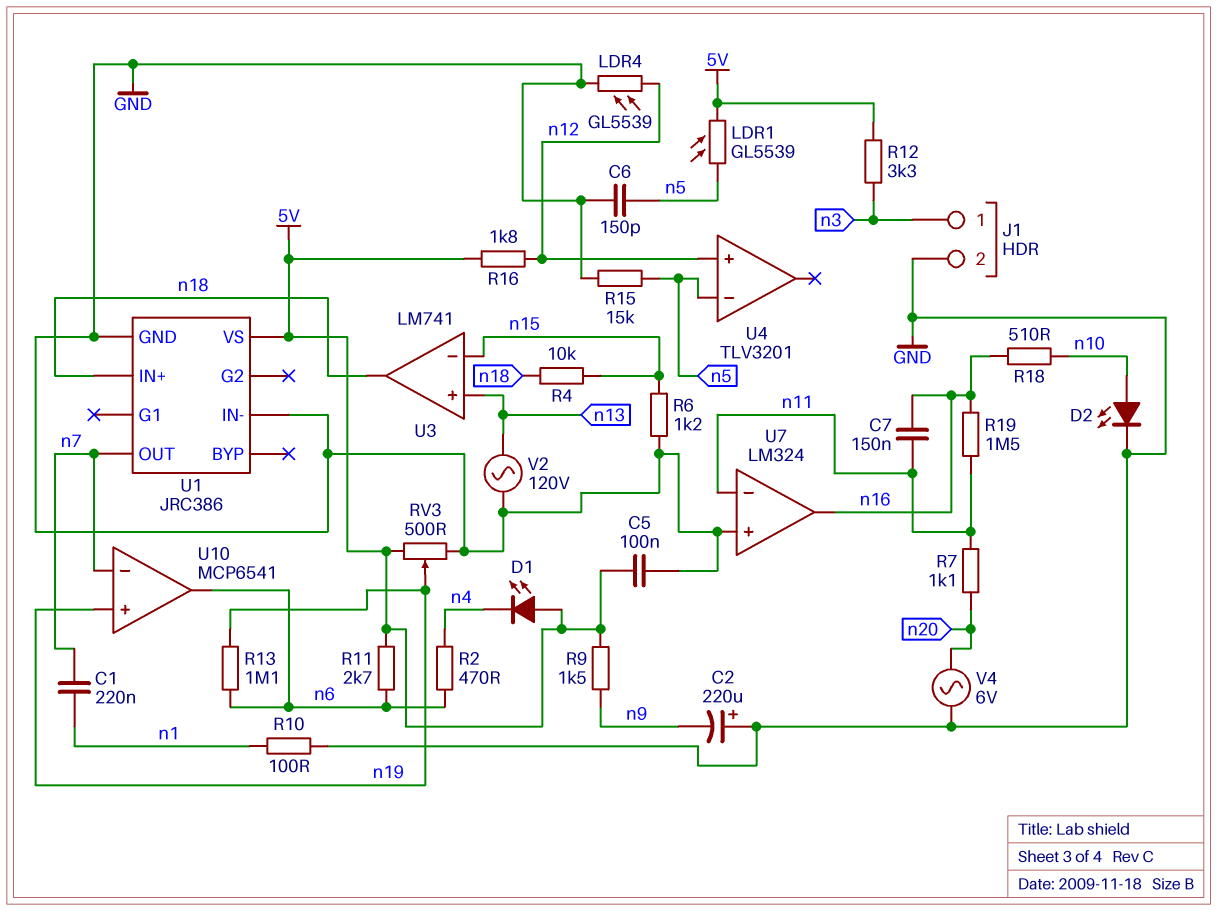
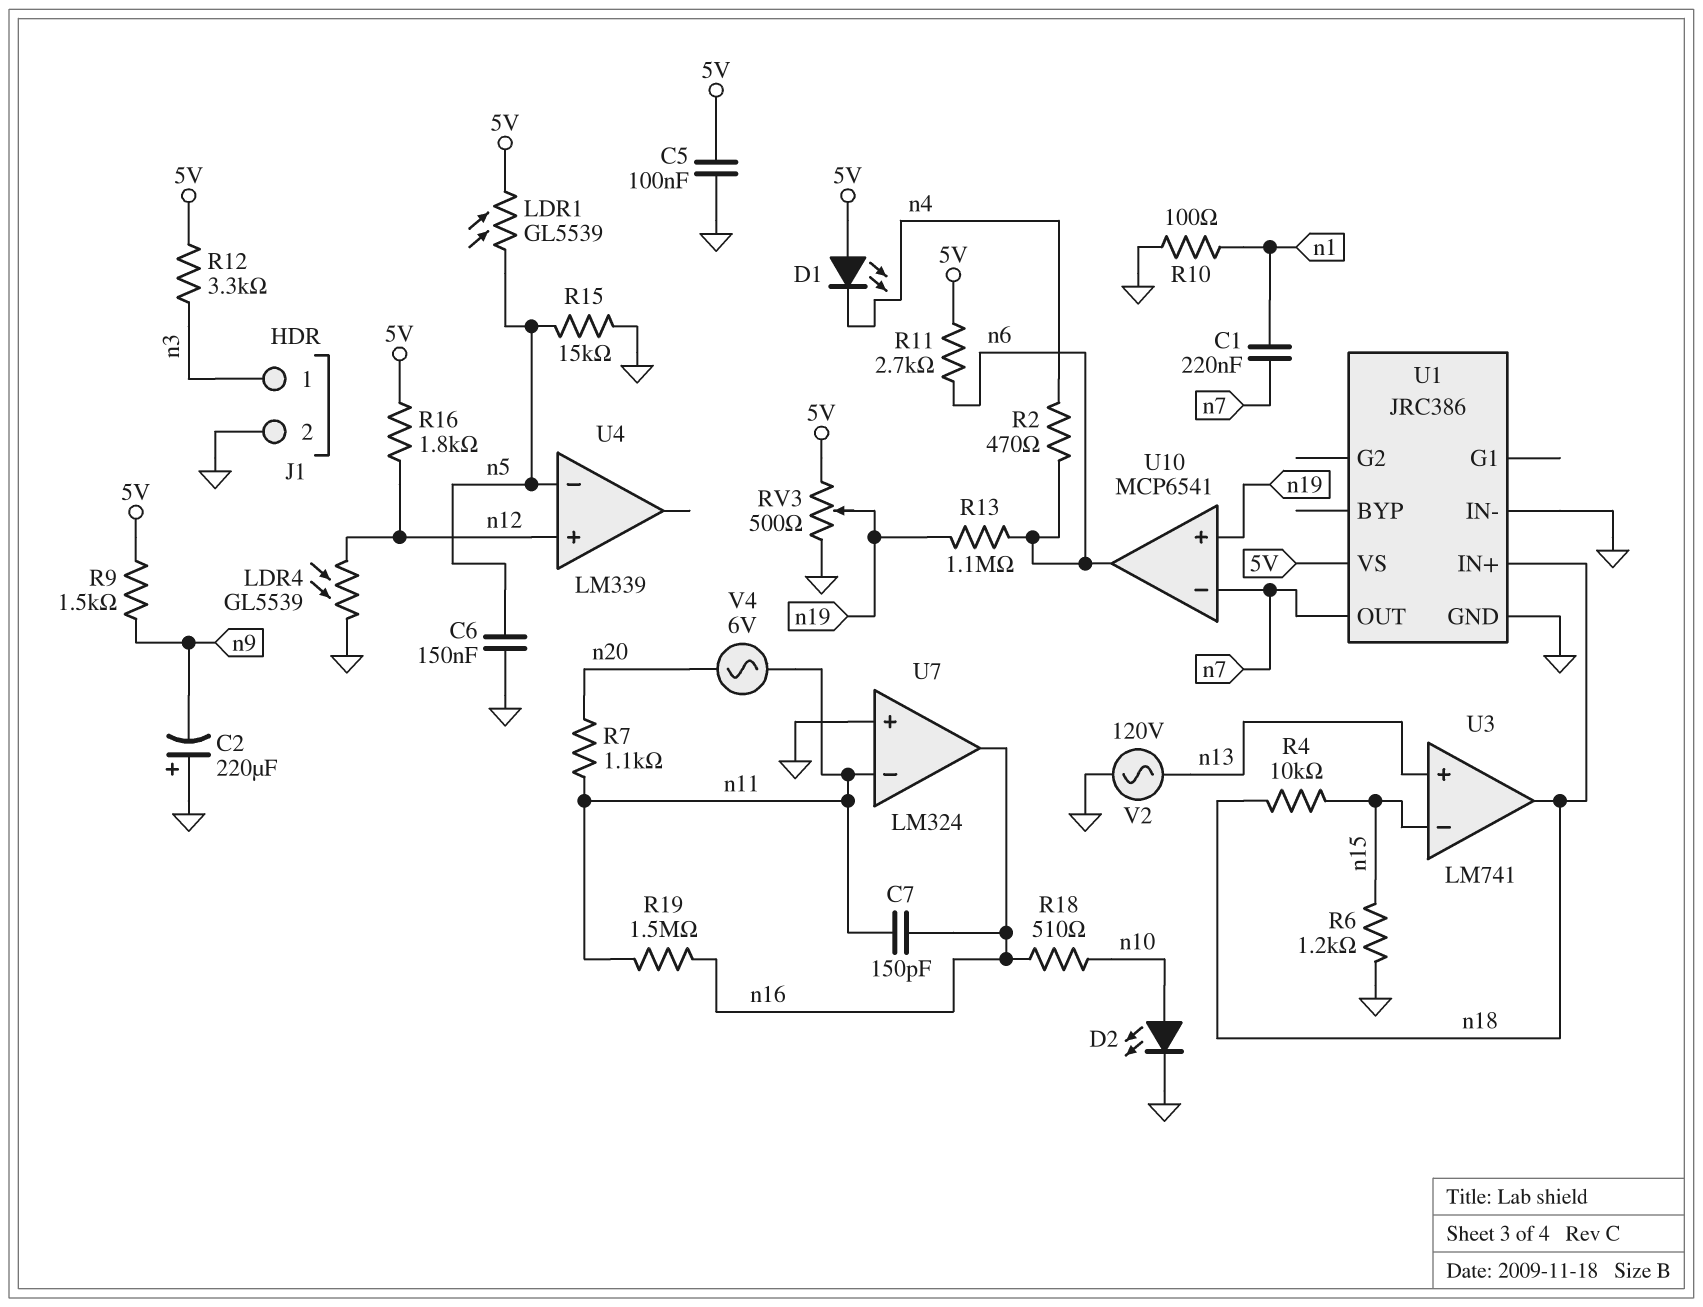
C6: 150pF (GND, n5) -> 150nF (GND, n5)
C7: 150nF (n11, n16) -> 150pF (n11, n16)
U4: TLV3201 -> LM339
V4: AC 6V (GND, n20) -> AC 6V (n11, n20)

